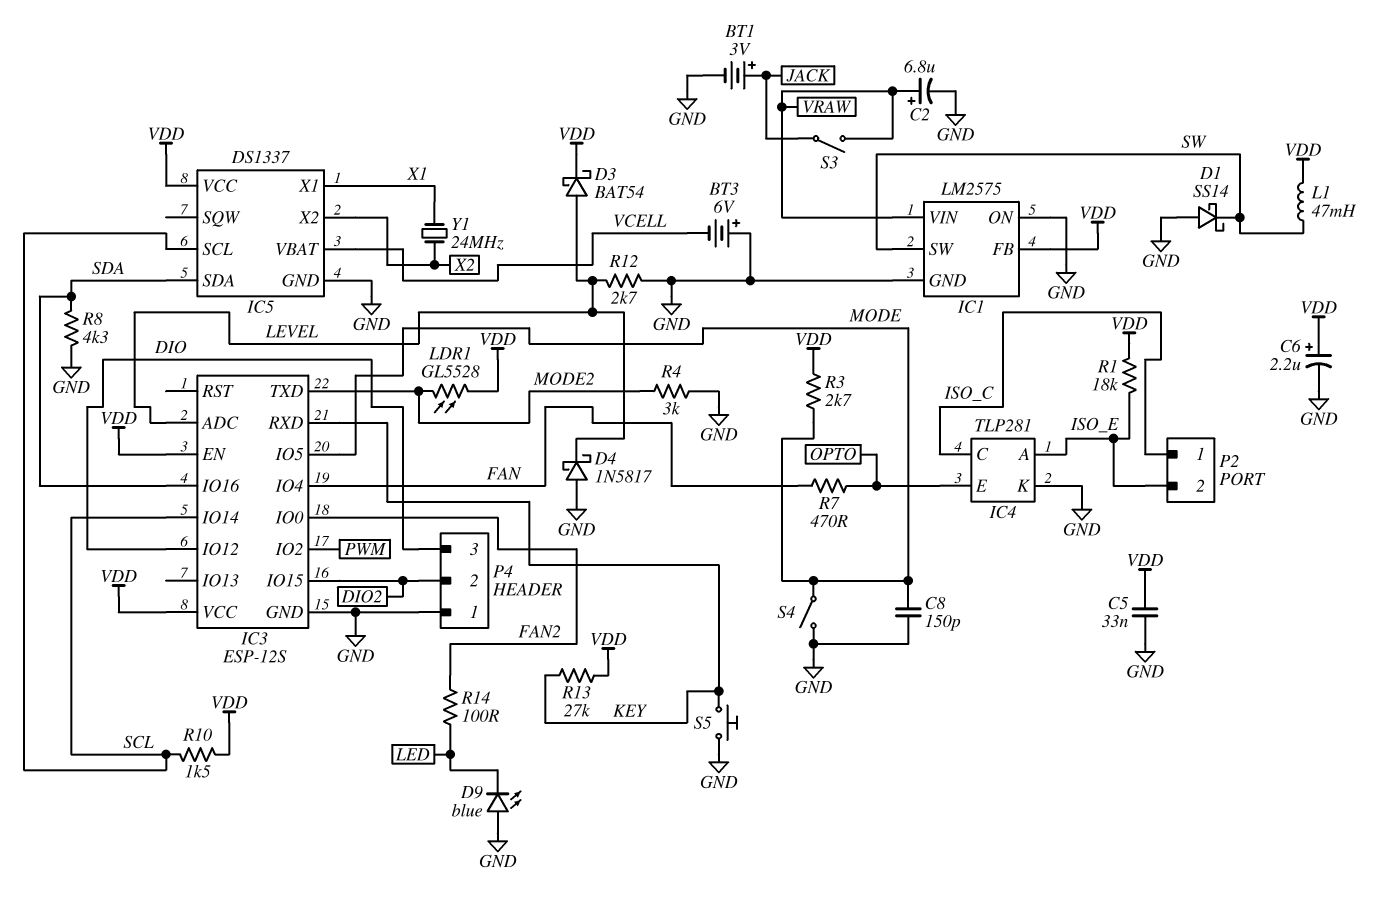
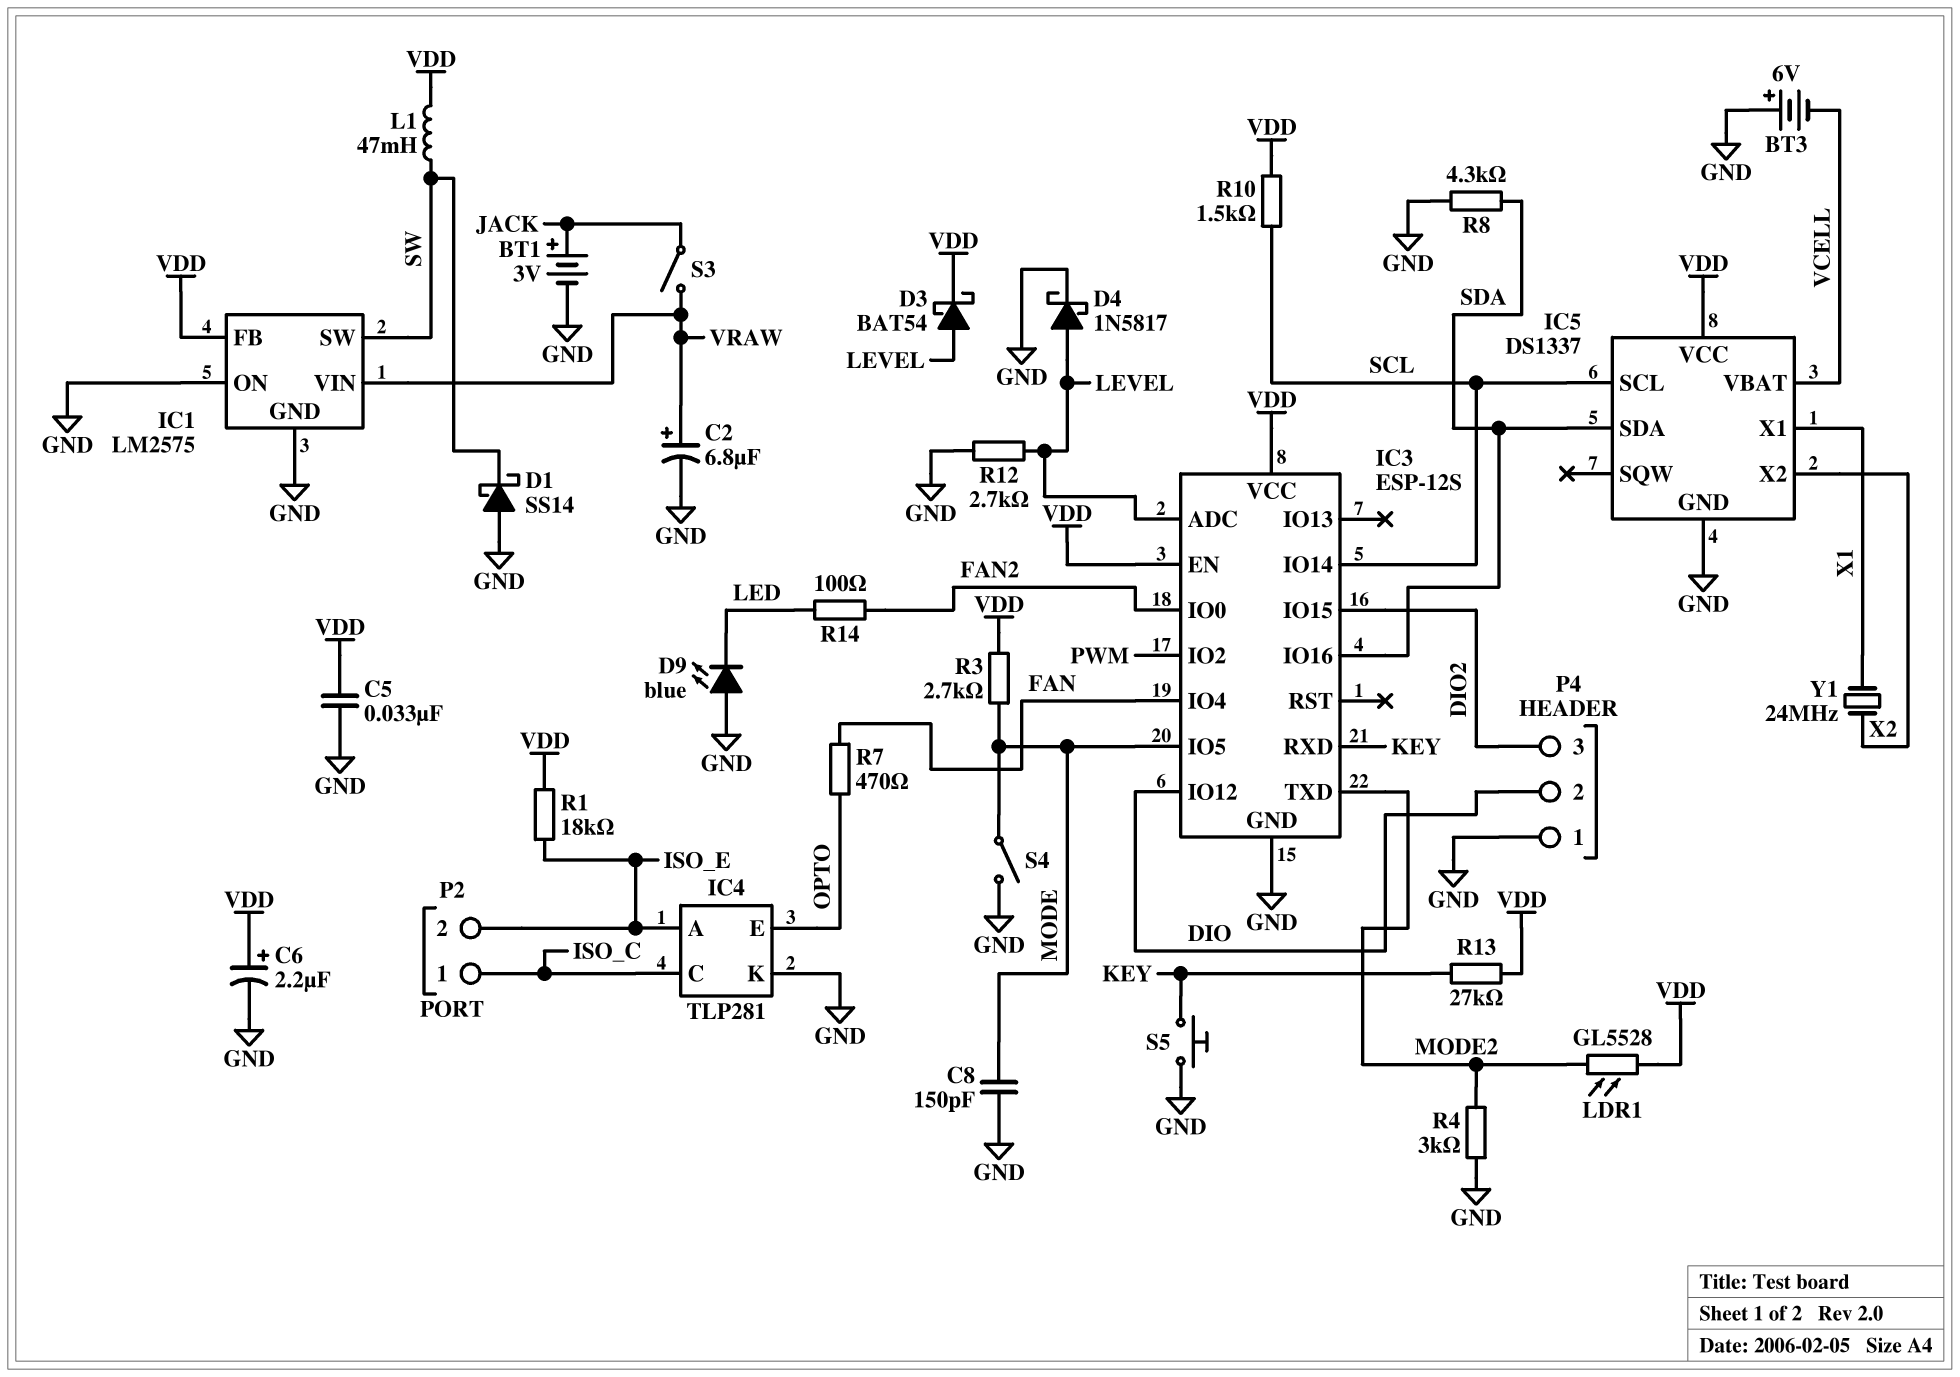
D4: schottky 1N5817 (A GND, K LEVEL) -> schottky 1N5817 (A LEVEL, K GND)
P4 pin 2: DIO2 -> DIO
P4 pin 3: DIO -> DIO2

